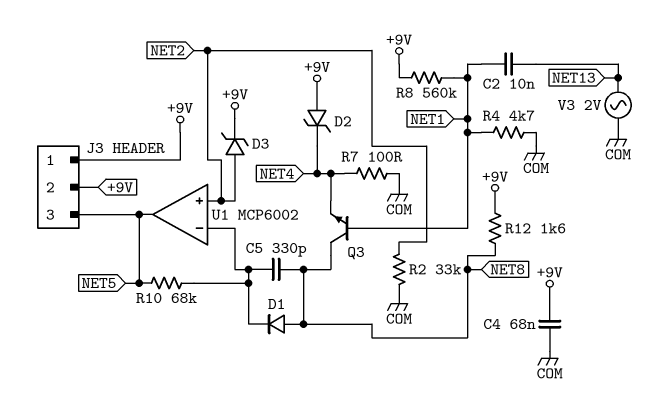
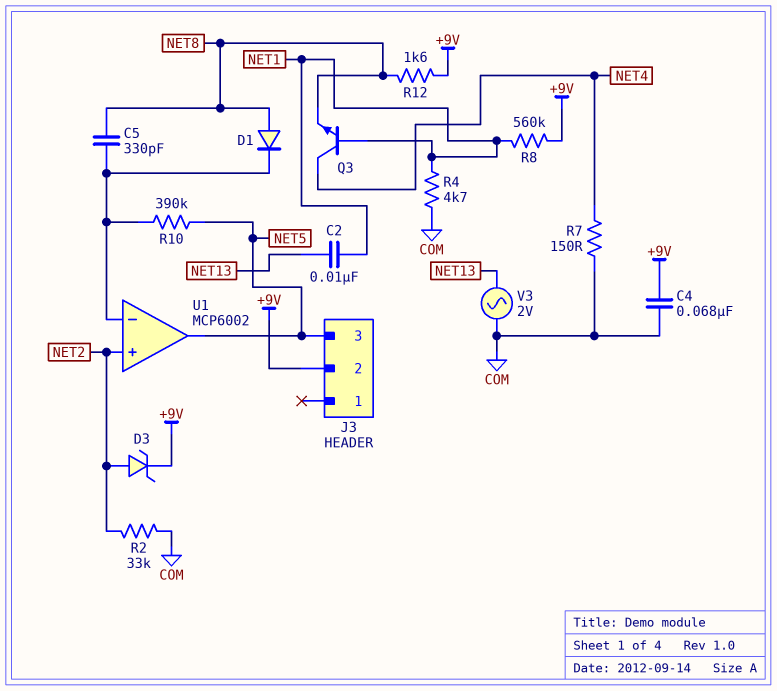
D2: zener (A +9V, K NET4) -> none
J3 pin 1: +9V -> none
Q3: NPN (B NET1, C NET8, E NET4) -> NPN (B NET1, C NET4, E NET8)
R7: 100 (COM, NET4) -> 150 (COM, NET4)
R10: 68k (NET5, U1/in-) -> 390k (NET5, U1/in-)

